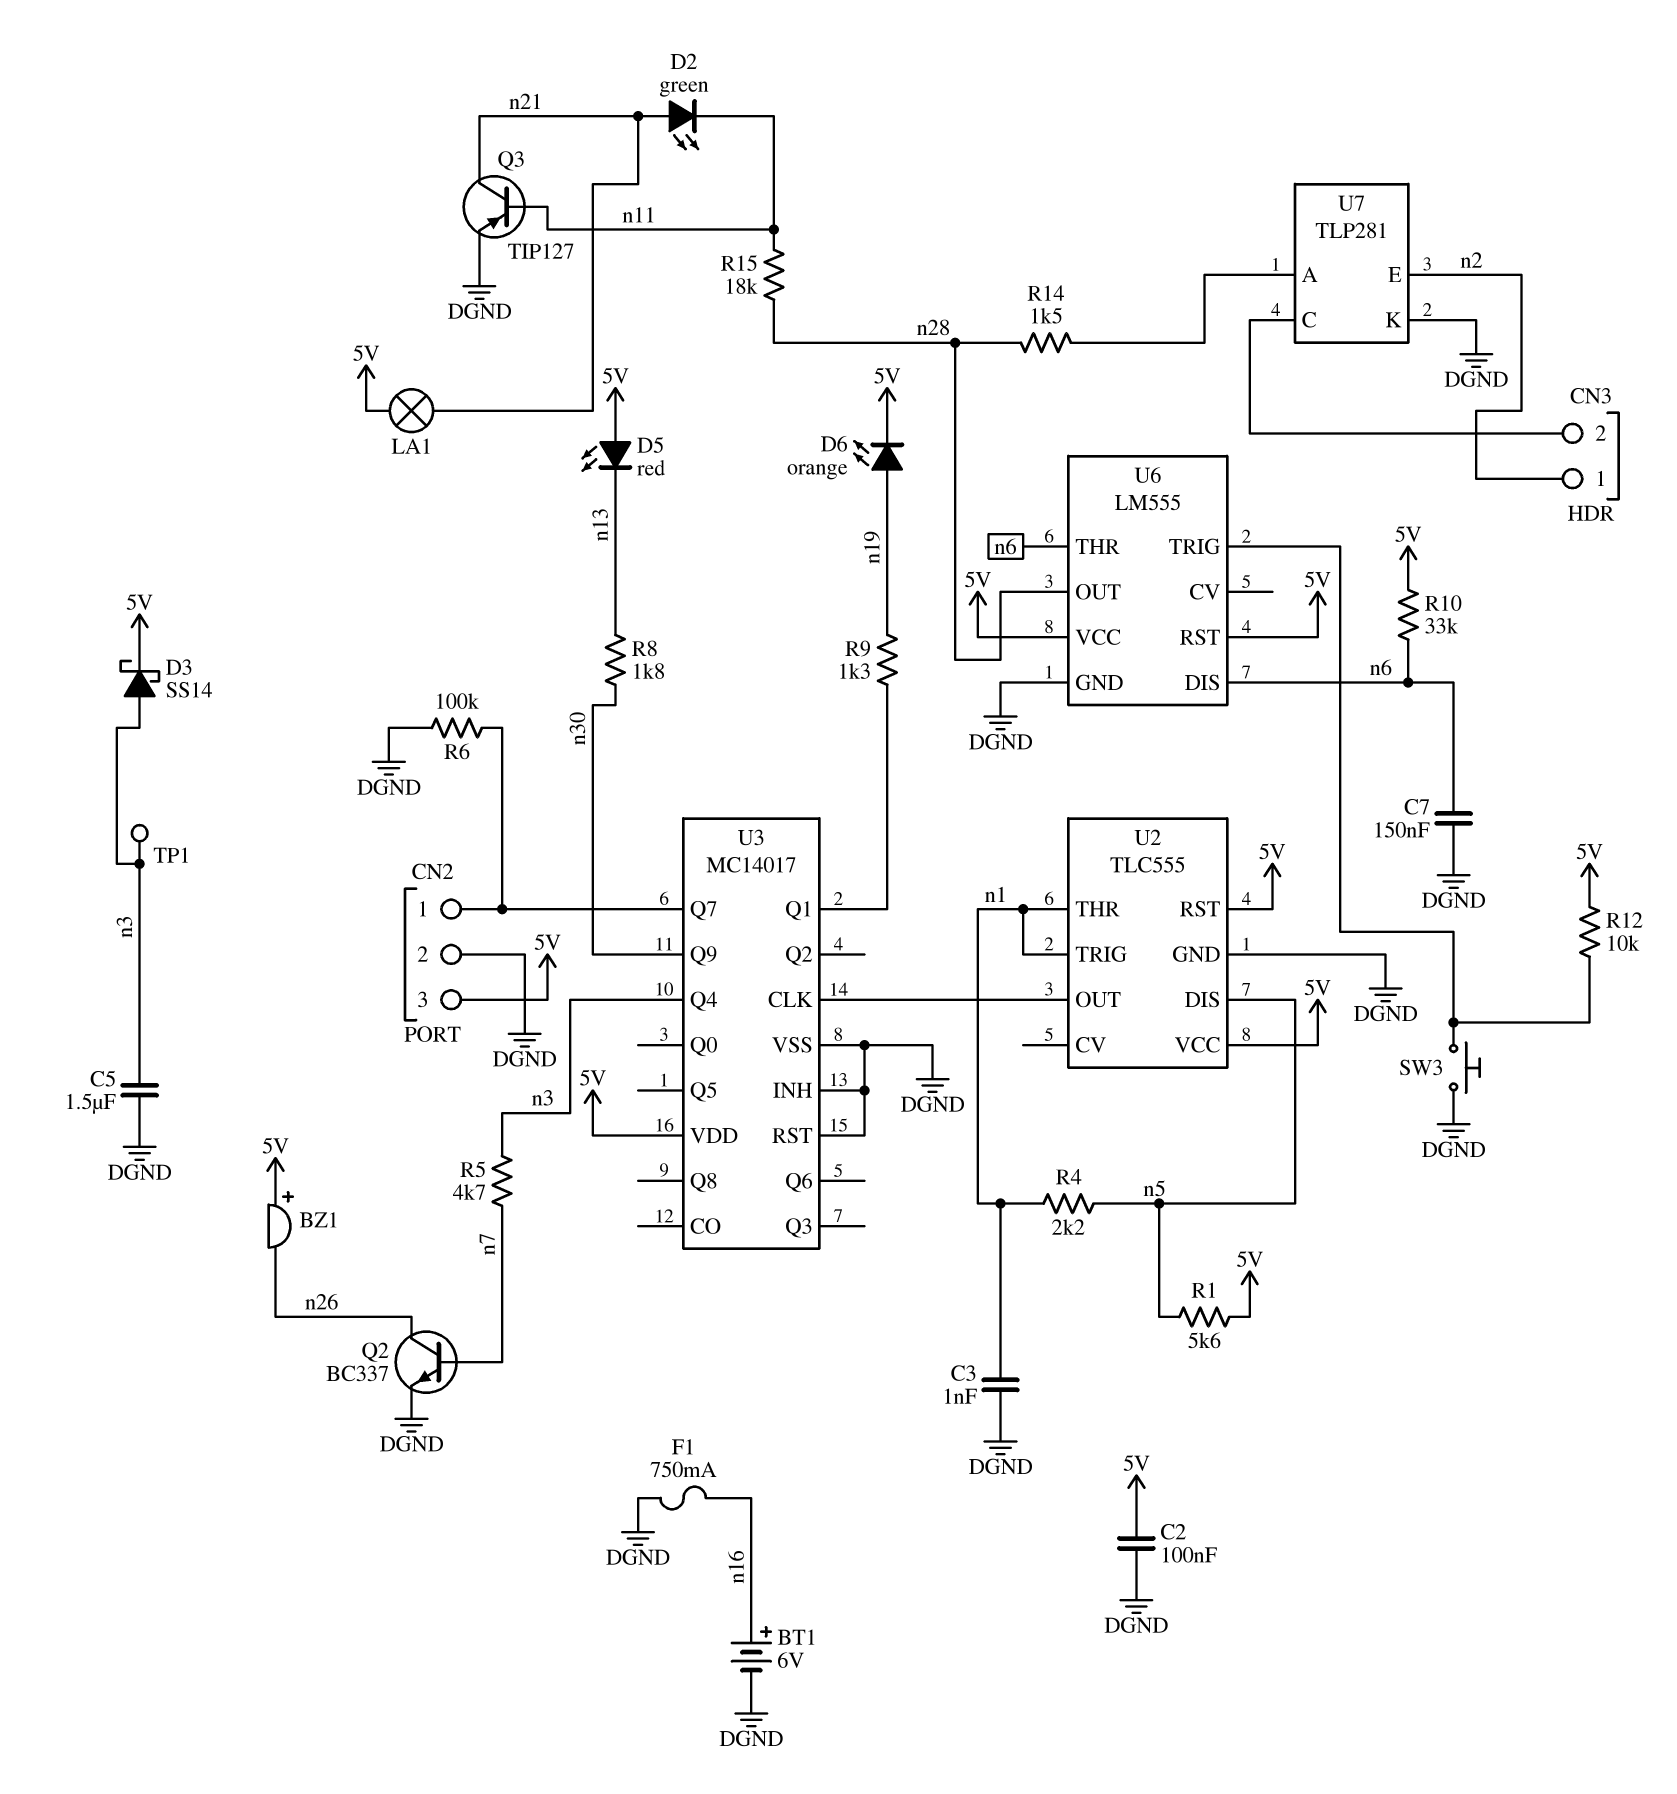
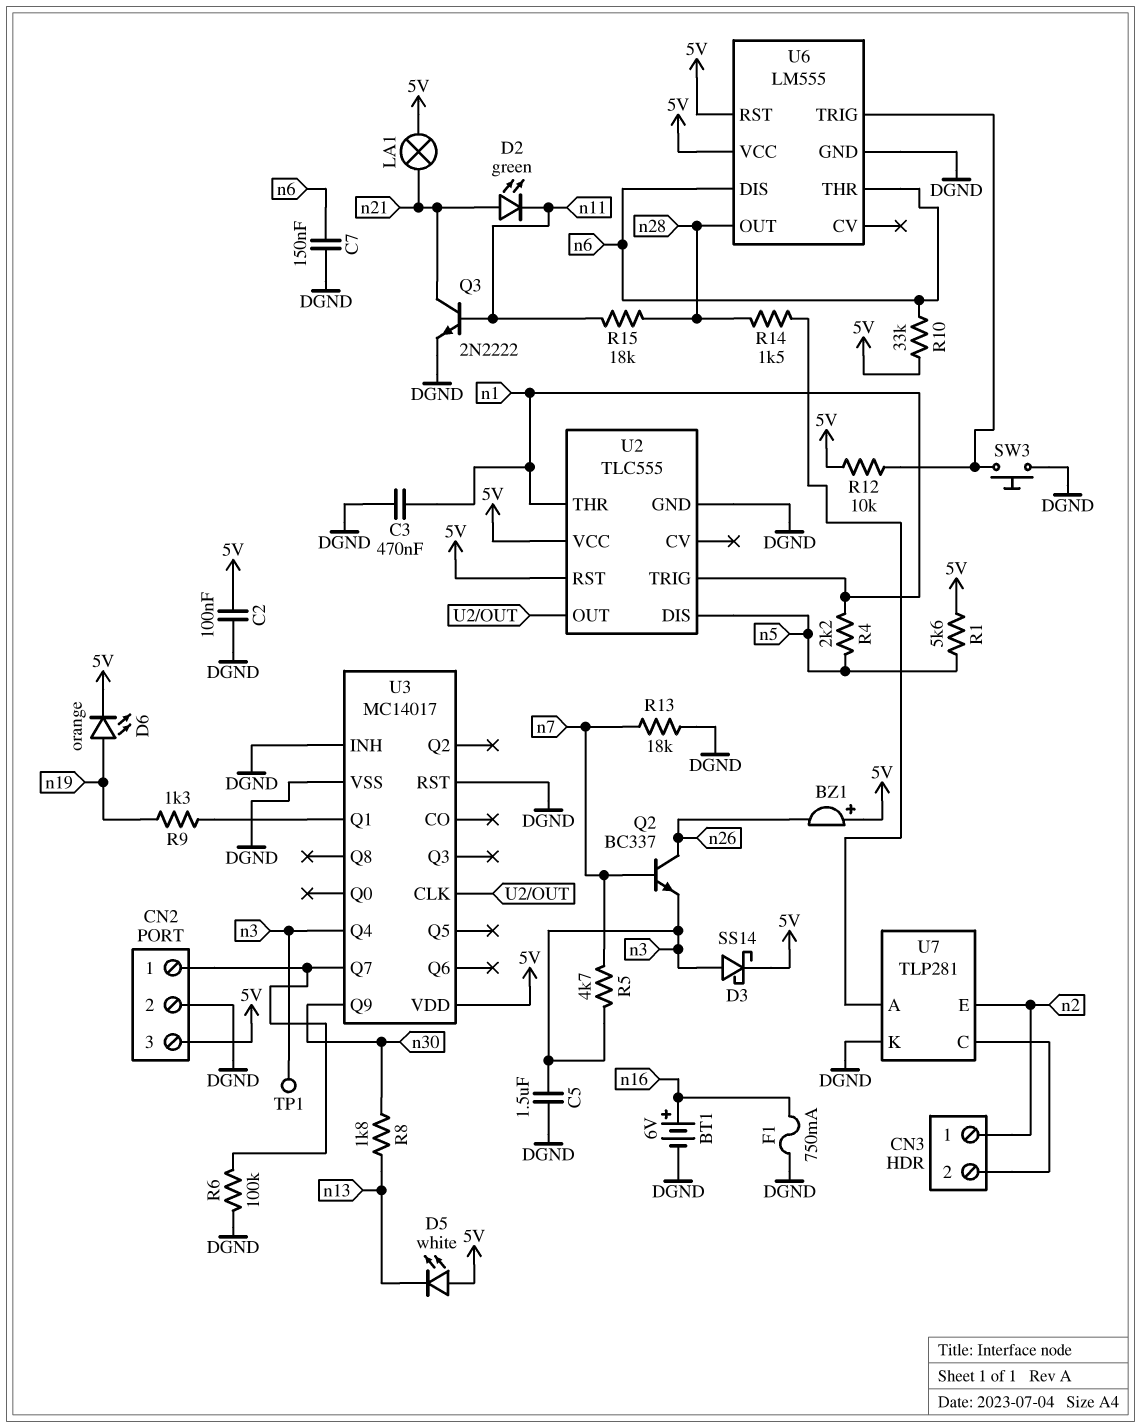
C3: 1nF (DGND, n1) -> 470nF (DGND, n1)
D5: LED red (A 5V, K n13) -> LED white (A 5V, K n13)
Q2: NPN BC337 (B n7, C n26, E DGND) -> NPN BC337 (B n7, C n26, E n3)
Q3: PNP TIP127 (B n11, C n21, E DGND) -> NPN 2N2222 (B n11, C n21, E DGND)
R13: none -> 18k (DGND, n7)

